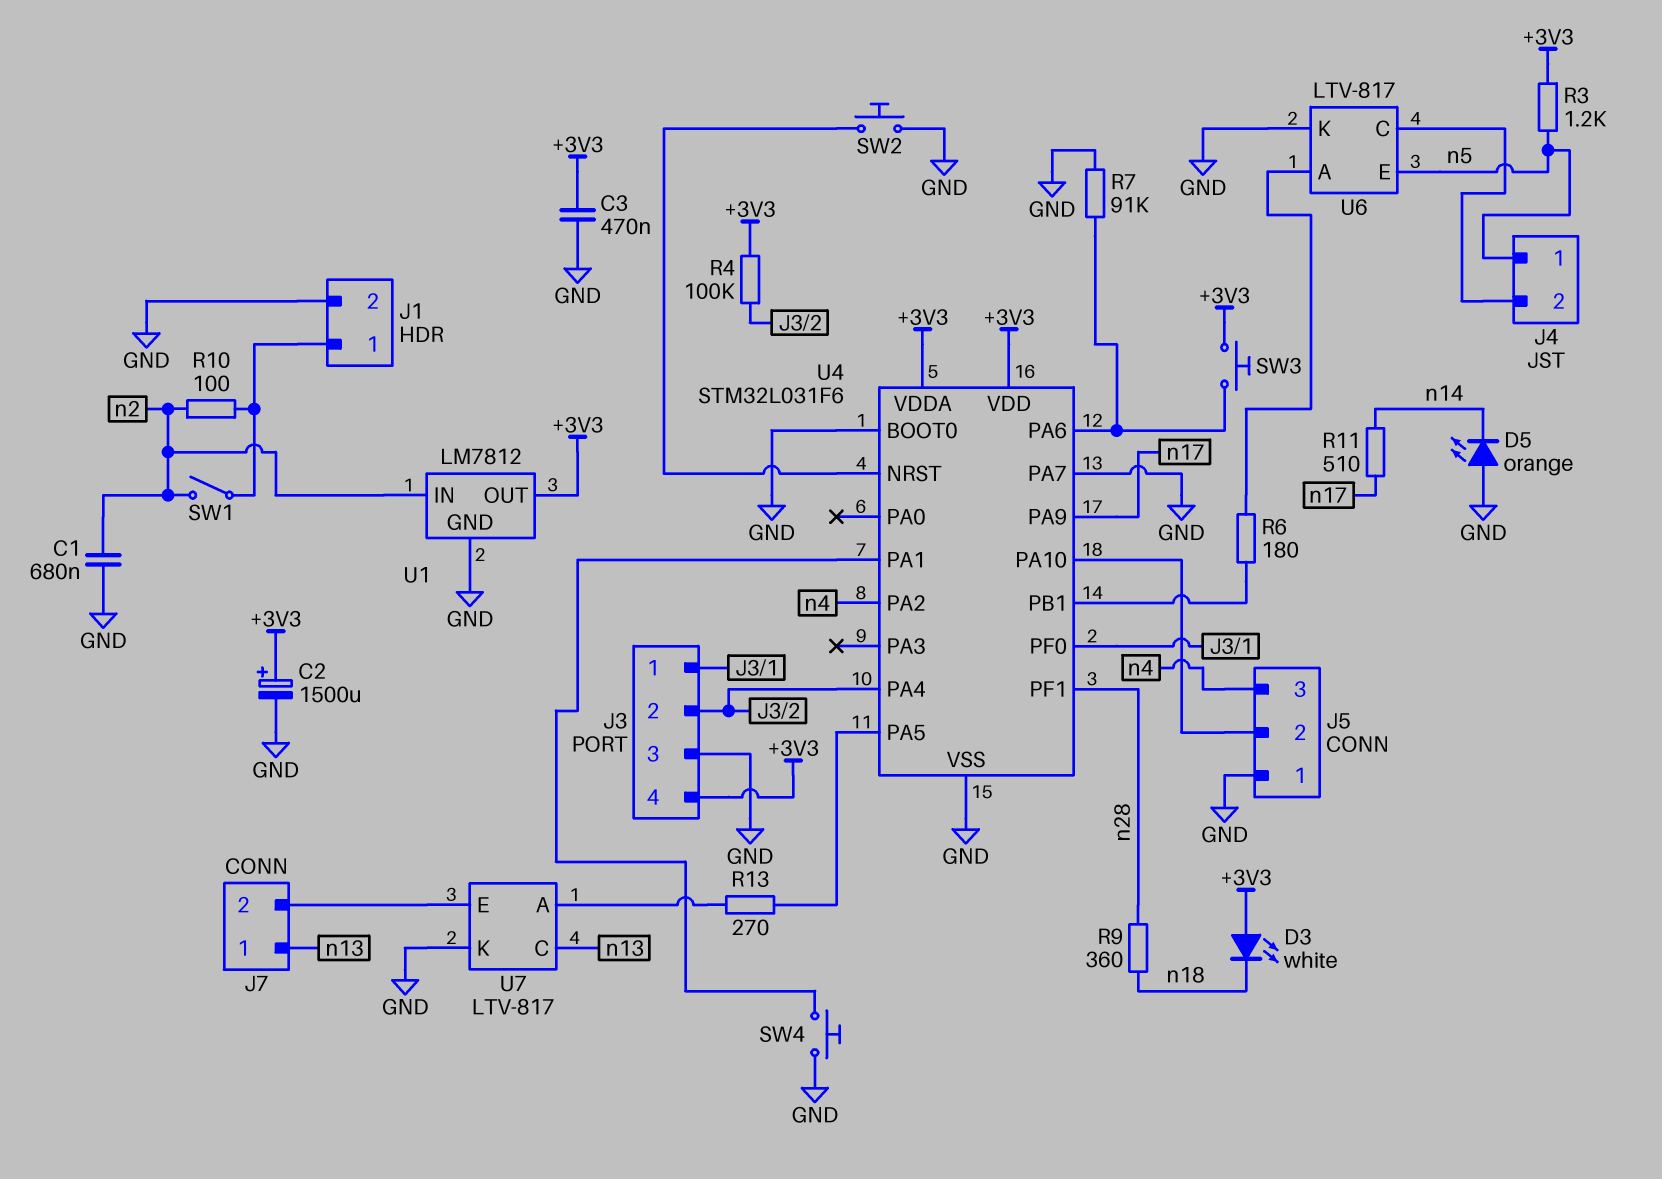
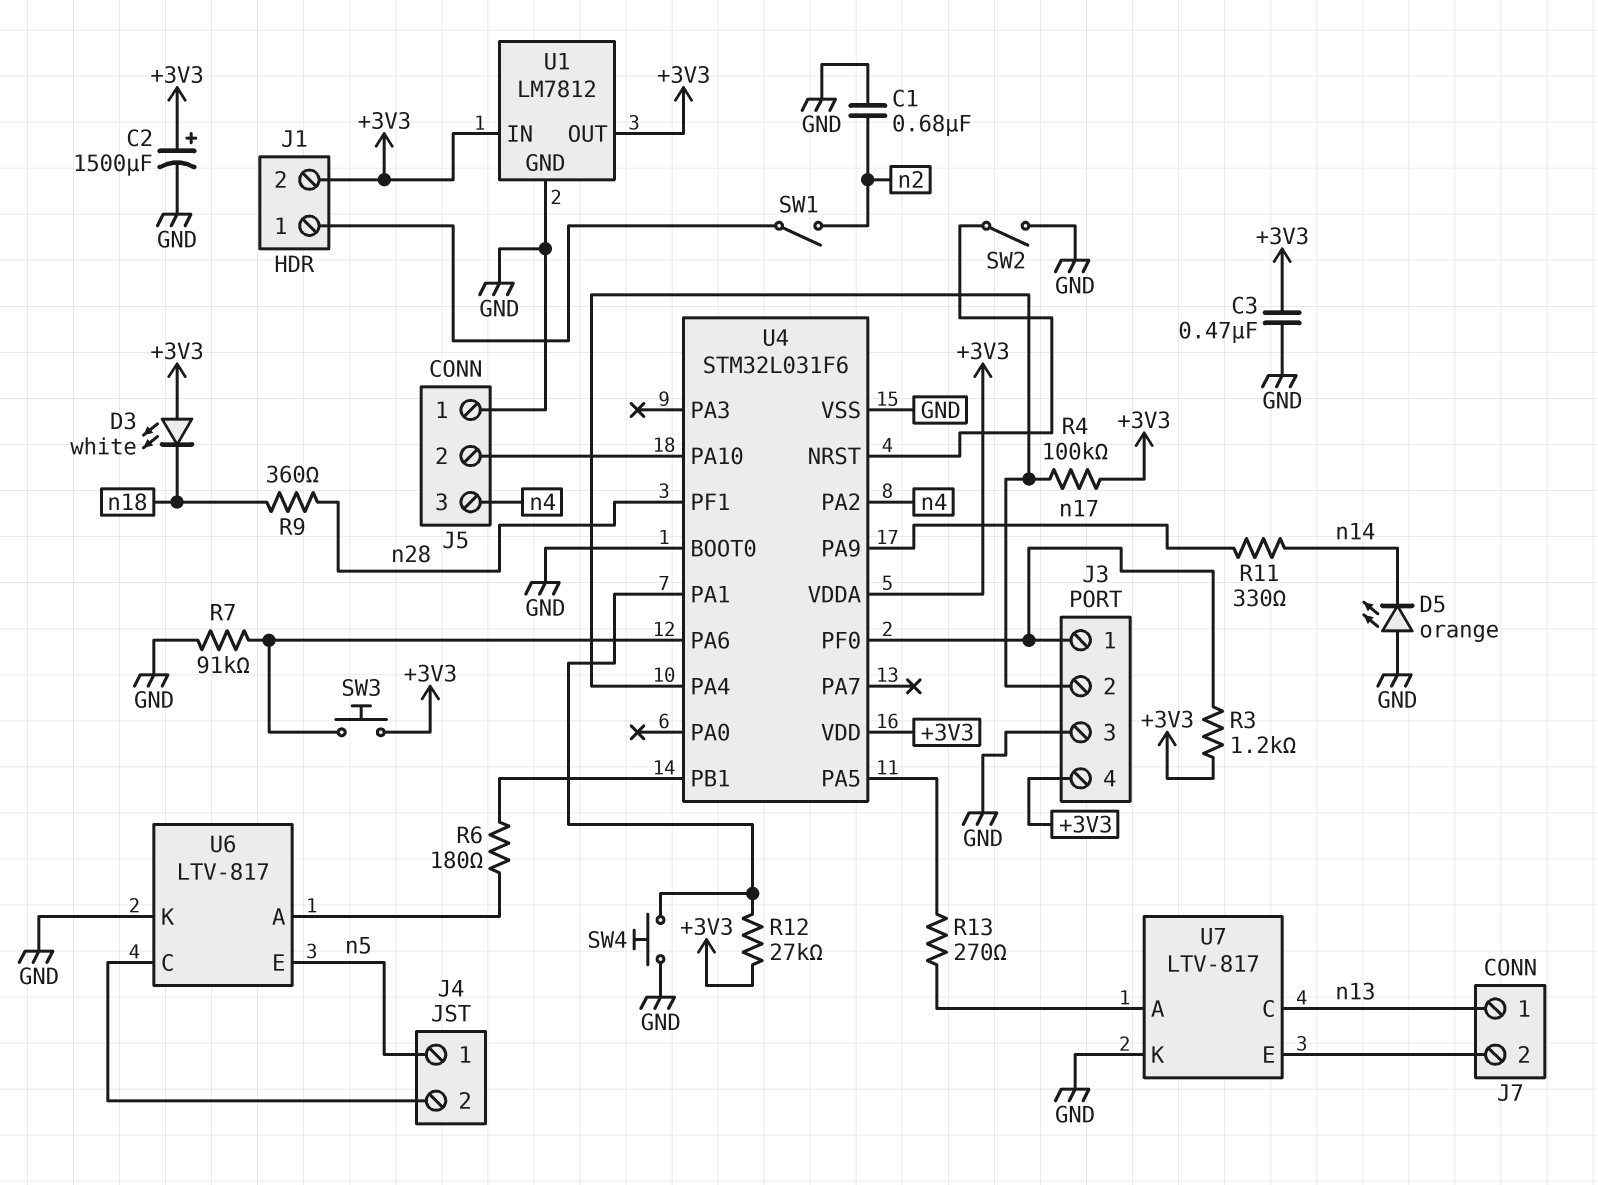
J1 pin 2: GND -> +3V3
R3: 1.2k (+3V3, n5) -> 1.2k (+3V3, J3/1)
R10: 100 (J1/1, n2) -> none
R11: 510 (n14, n17) -> 330 (n14, n17)
R12: none -> 27k (+3V3, U4/PA1)
SW2: button (GND, U4/NRST) -> switch (GND, U4/NRST)
U1 pin IN: n2 -> +3V3
U4 pin PA7: GND -> none

